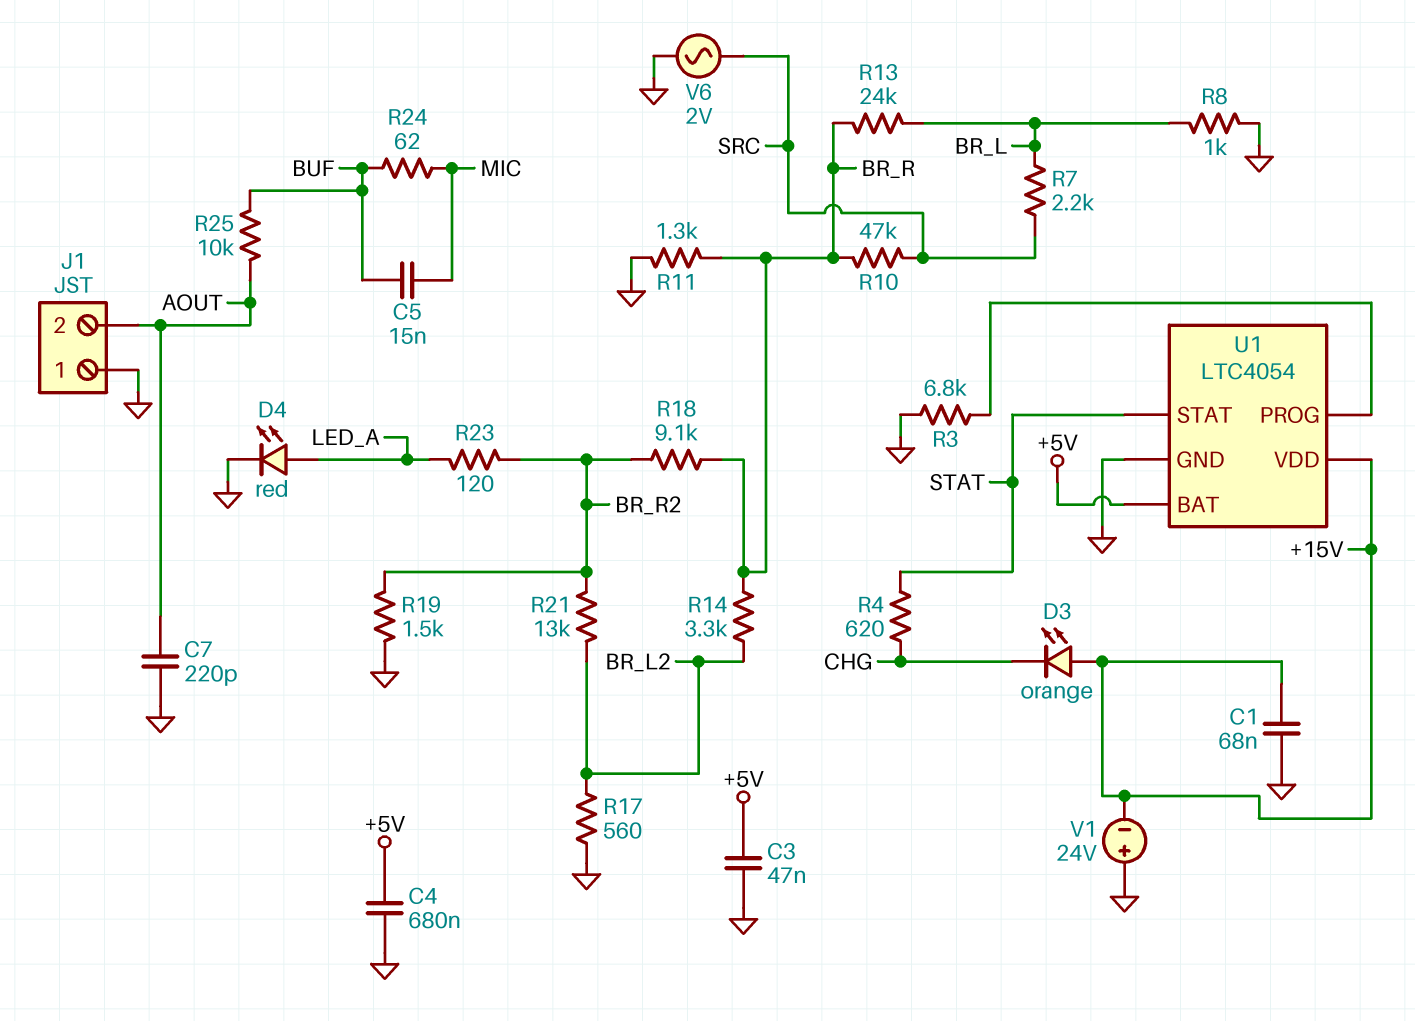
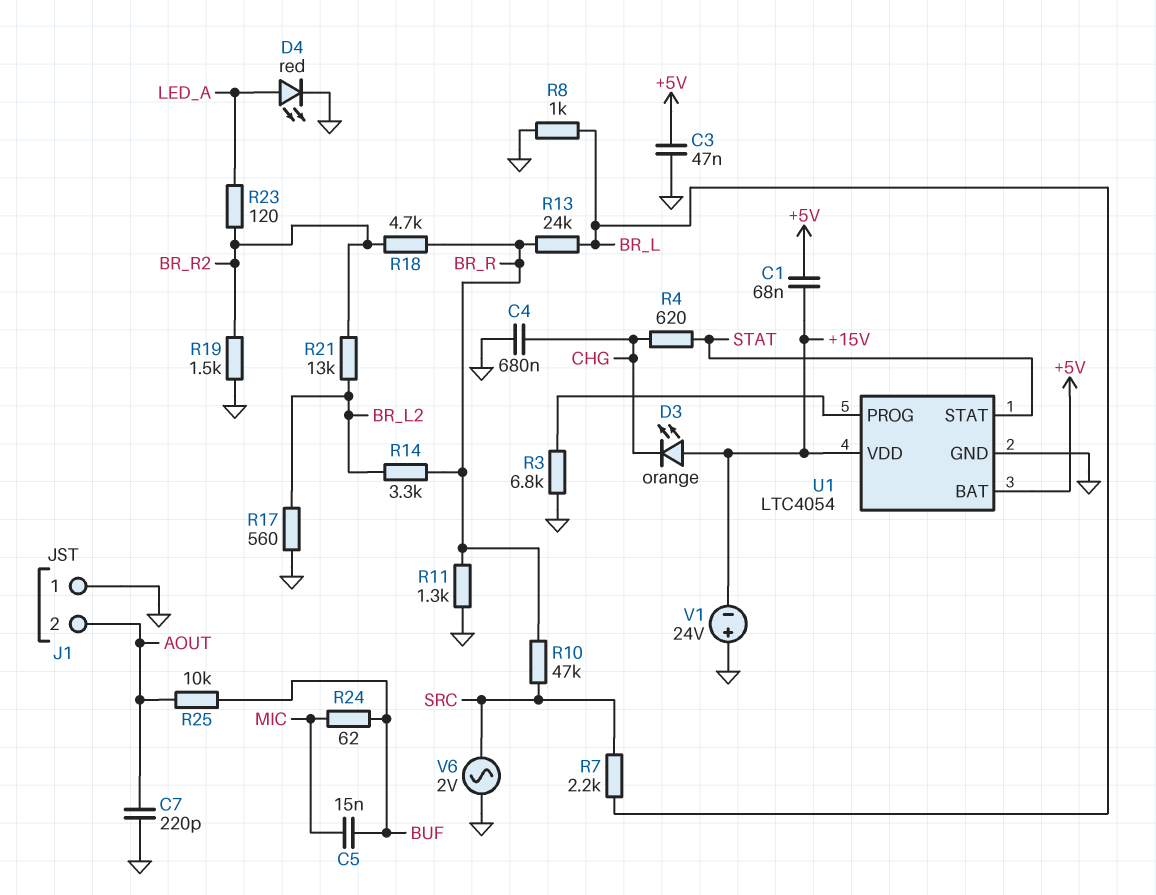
C1: 68nF (+15V, GND) -> 68nF (+5V, +15V)
C4: 680nF (+5V, GND) -> 680nF (CHG, GND)
R18: 9.1k (BR_R, BR_R2) -> 4.7k (BR_R, BR_R2)

